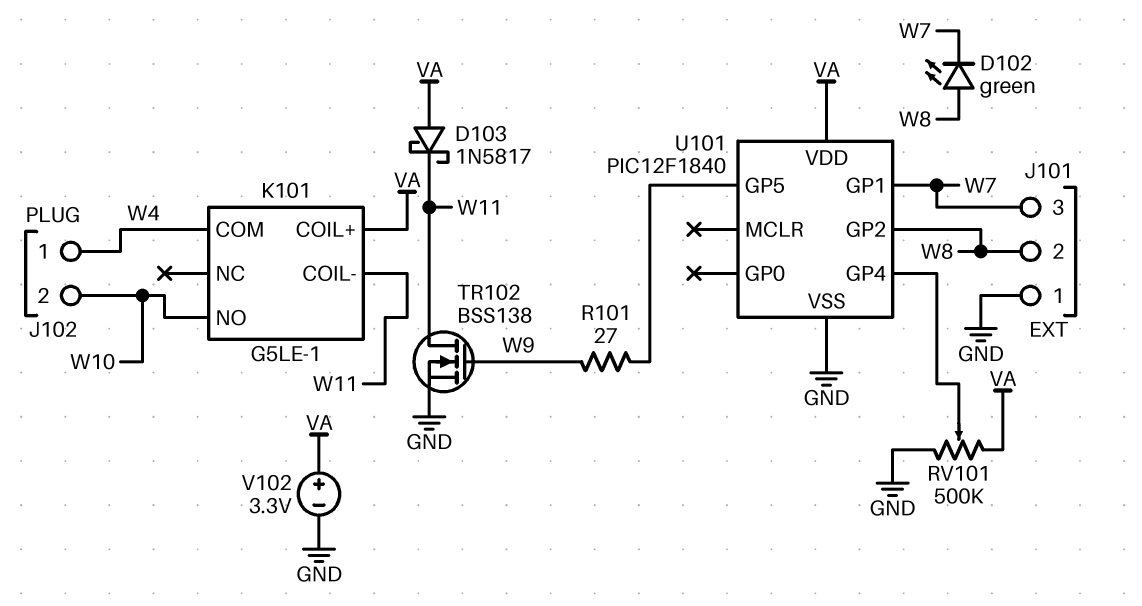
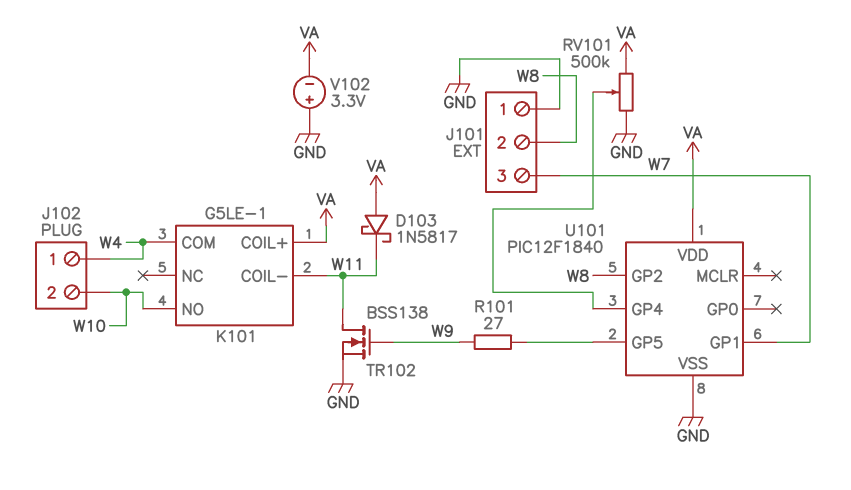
D102: LED green (A W8, K W7) -> none
V102: 3.3V (plus VA, minus GND) -> 3.3V (plus GND, minus VA)

